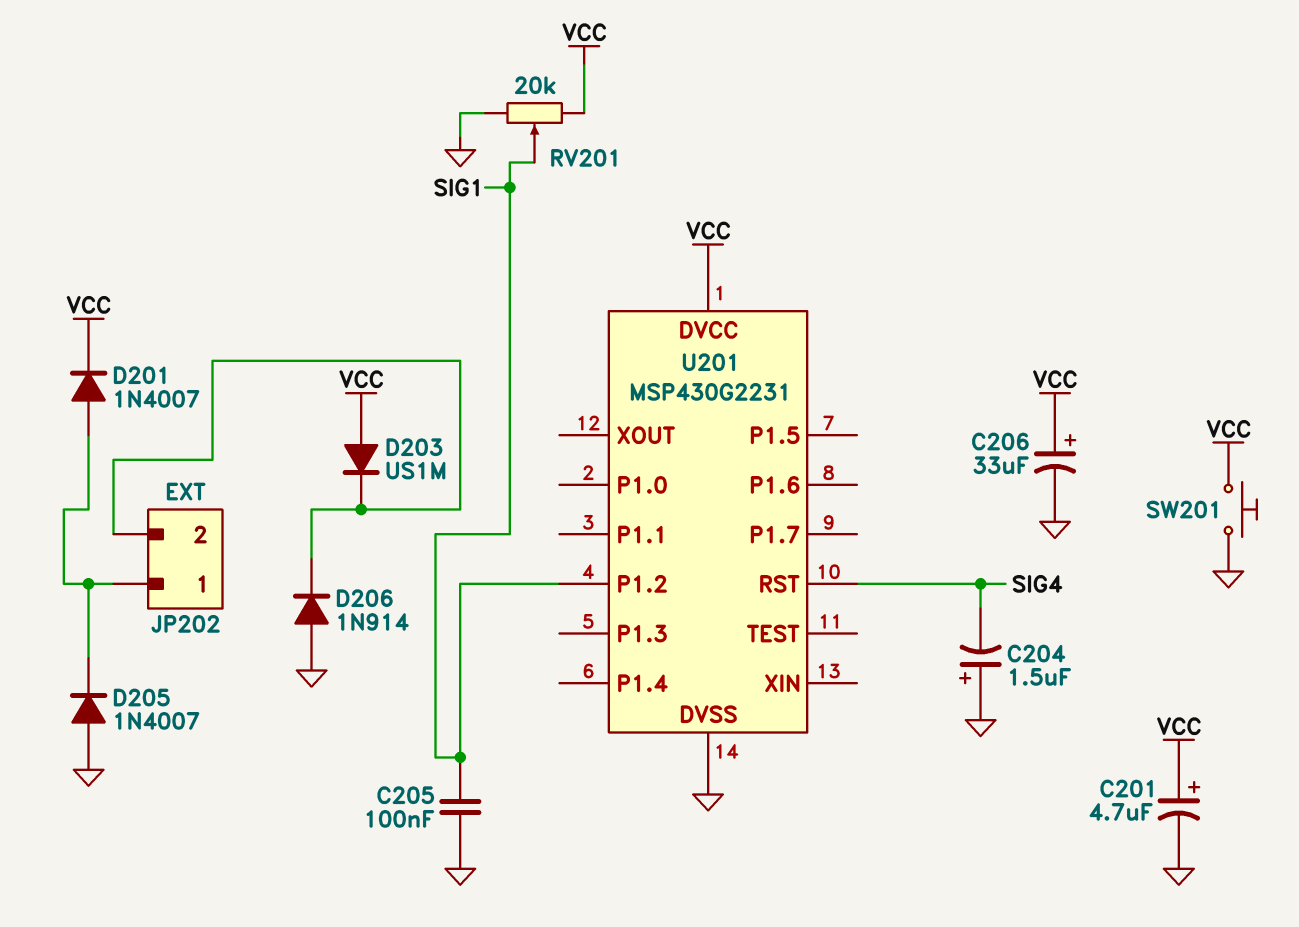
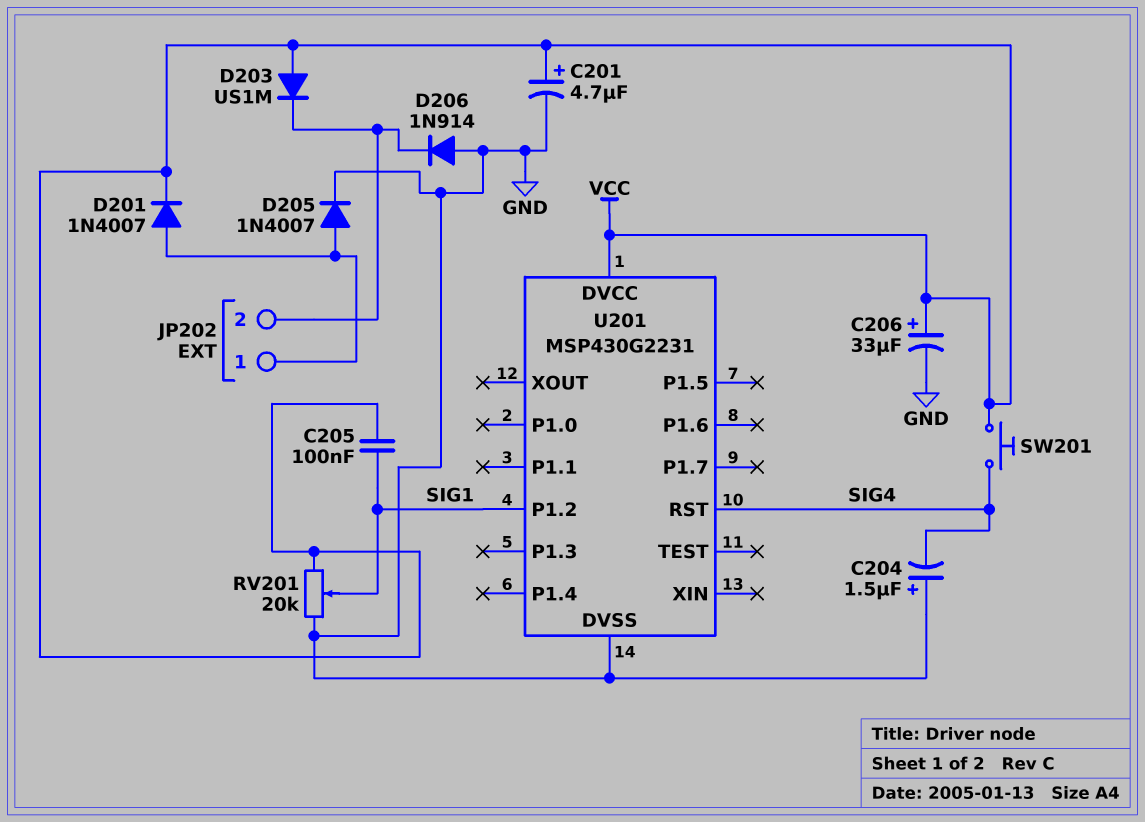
C205: 100nF (GND, SIG1) -> 100nF (SIG1, VCC)
D205: diode 1N4007 (A GND, K JP202/1) -> diode 1N4007 (A JP202/1, K GND)
SW201: button (GND, VCC) -> button (SIG4, VCC)

